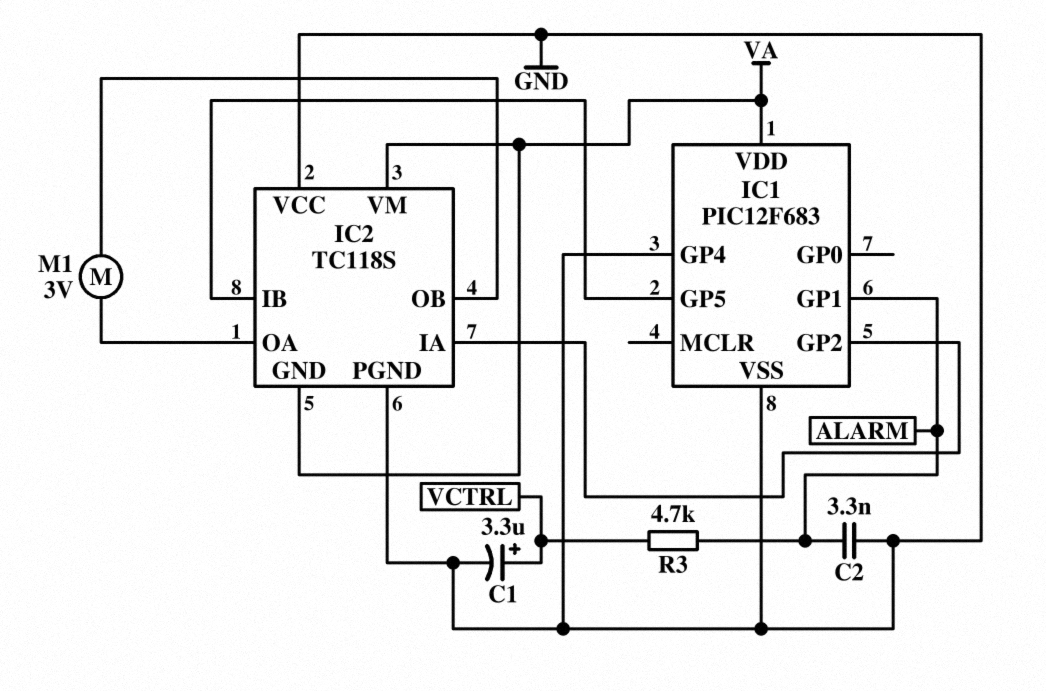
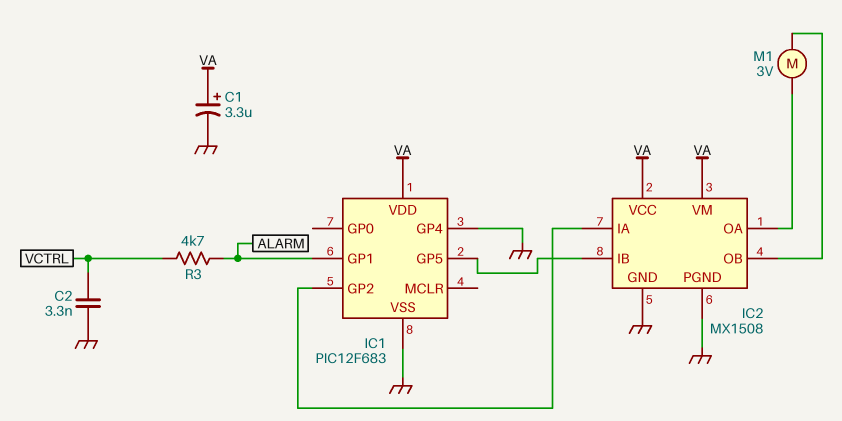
C1: 3.3uF (plus VCTRL, minus GND) -> 3.3uF (plus VA, minus GND)
C2: 3.3nF (ALARM, GND) -> 3.3nF (GND, VCTRL)
IC2: TC118S -> MX1508
IC2 pin GND: VA -> GND
IC2 pin VCC: GND -> VA

